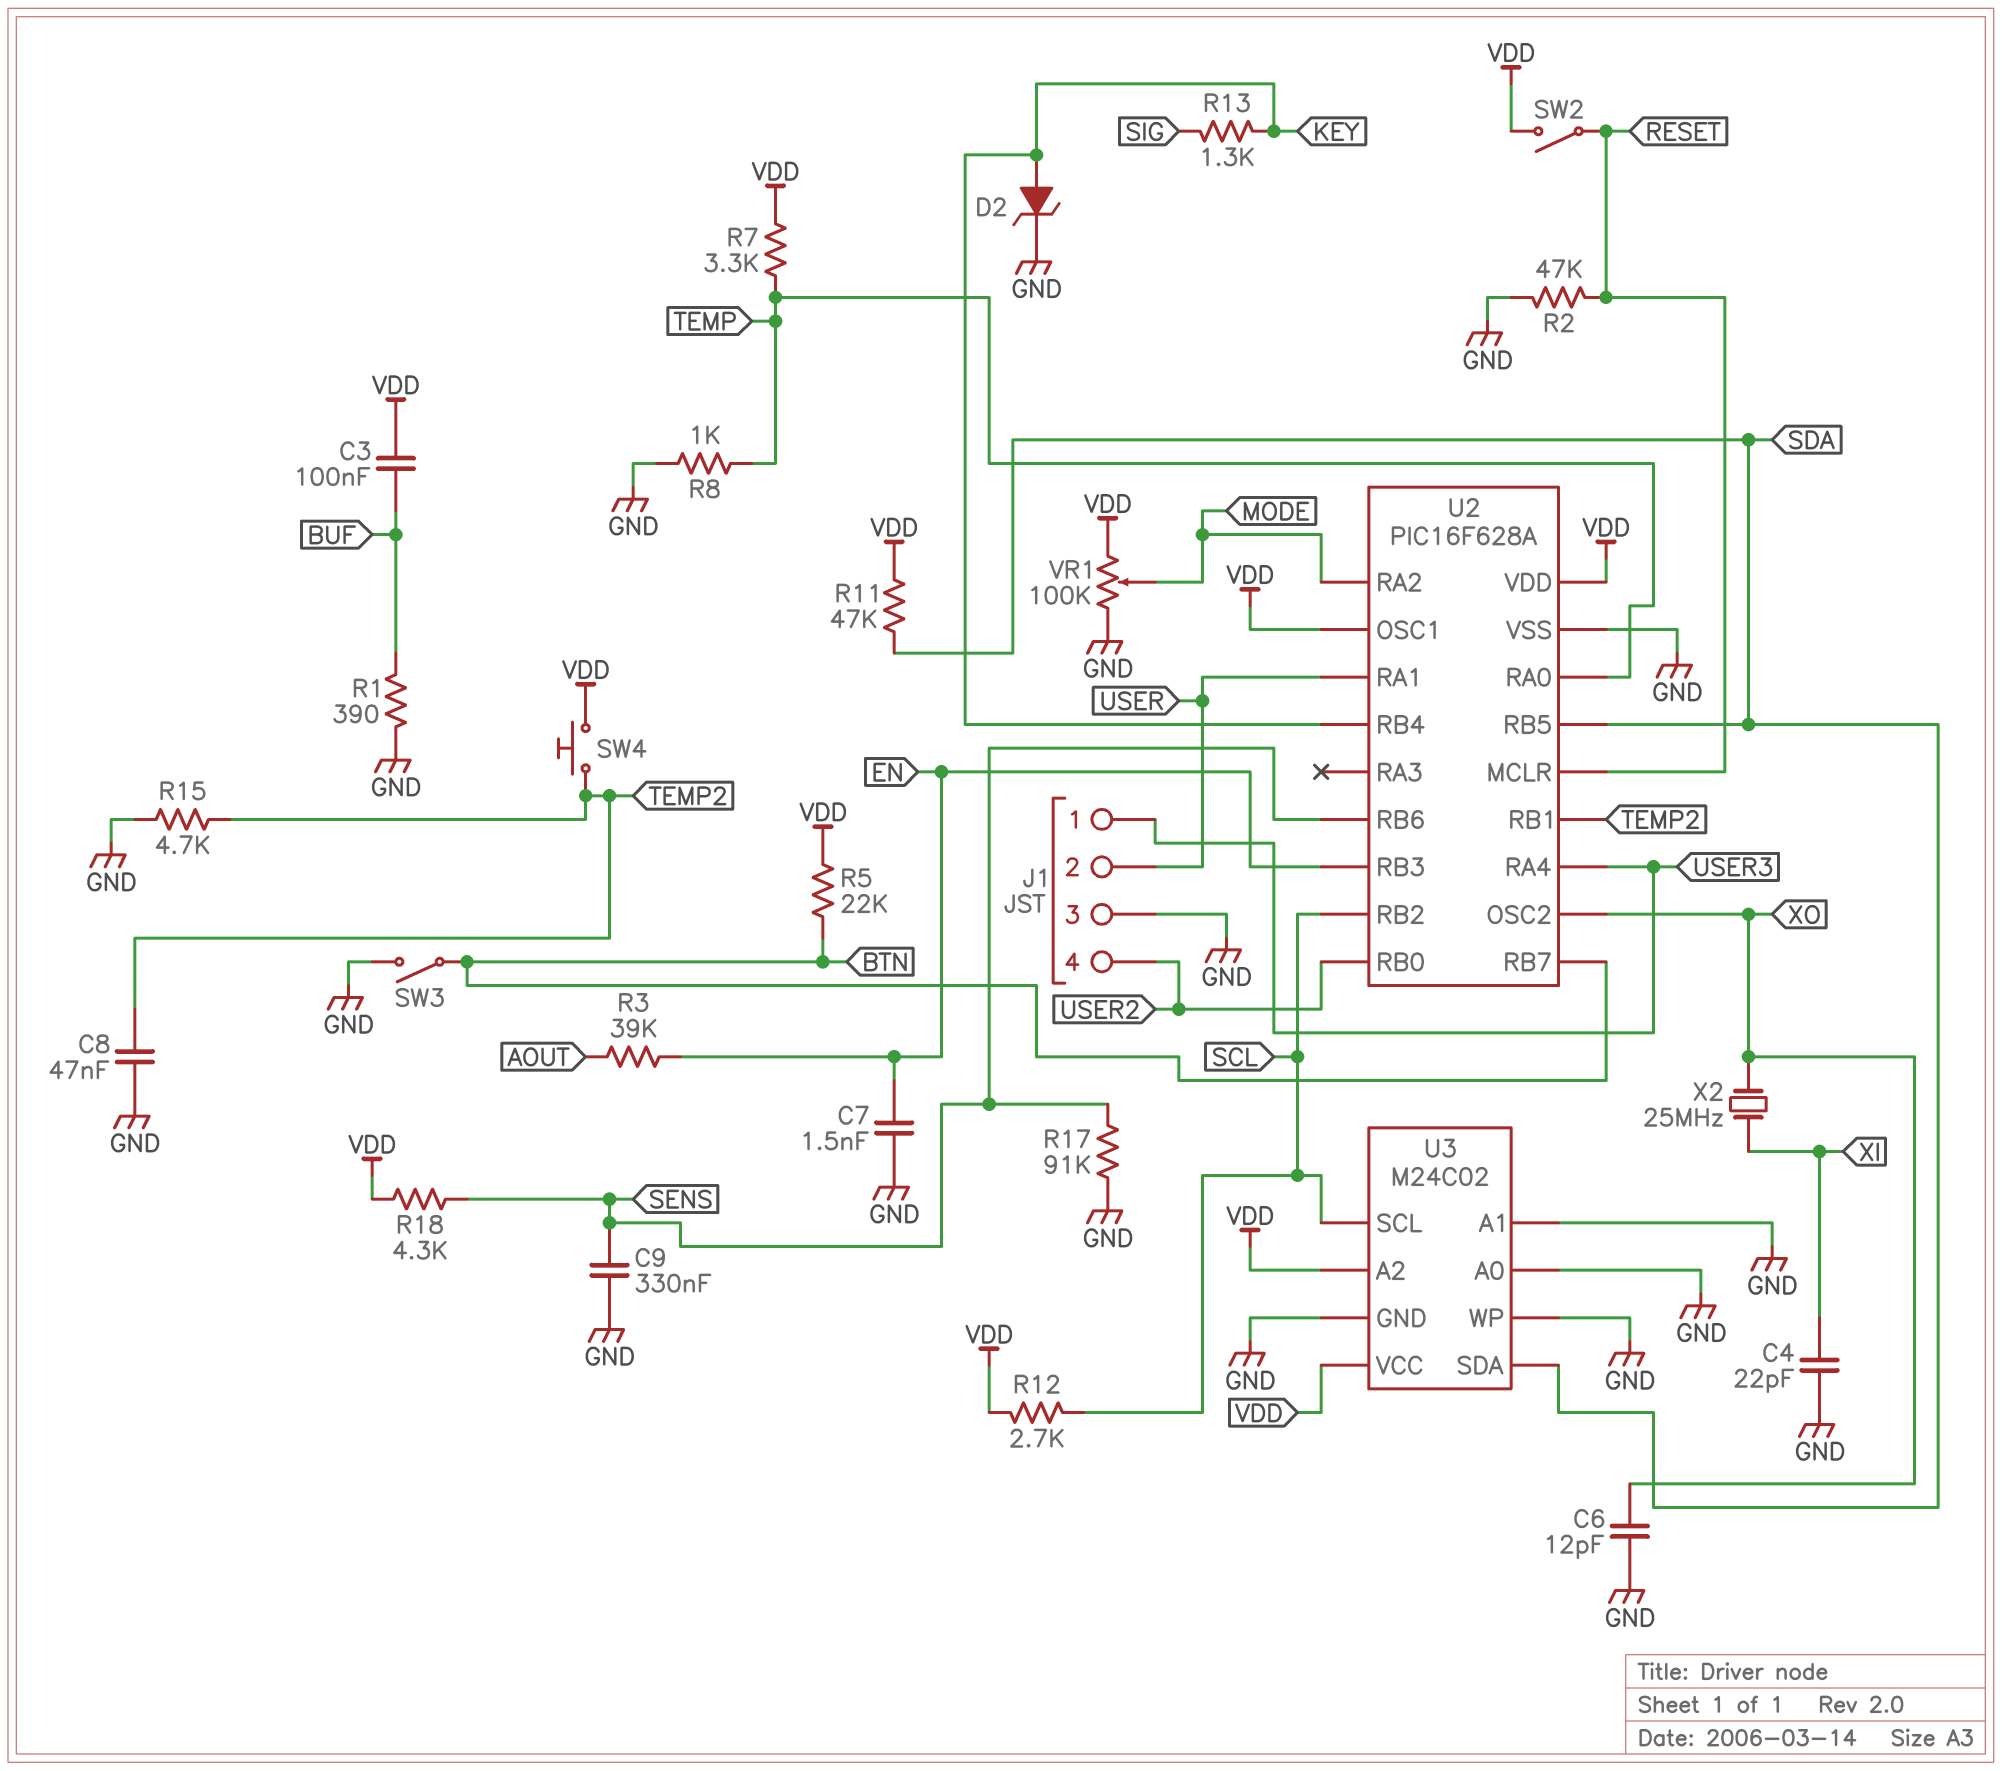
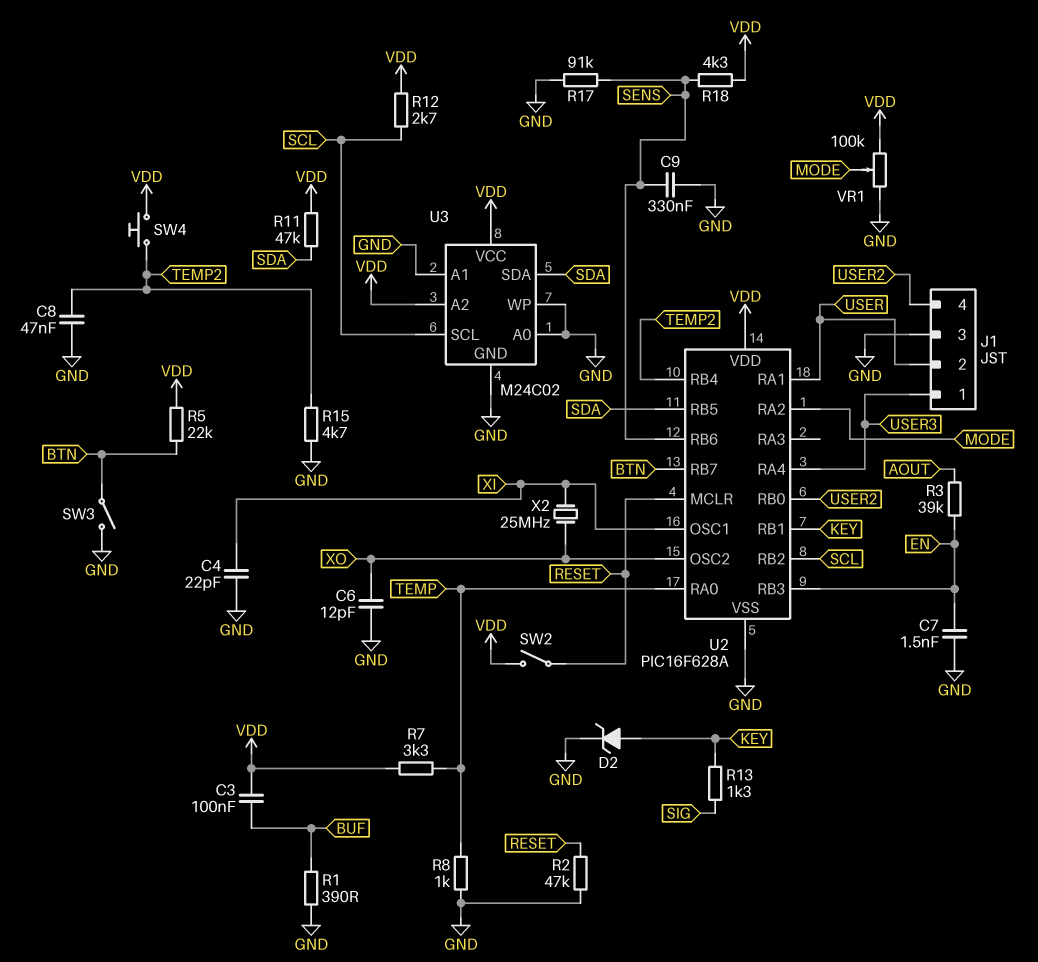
U2 pin OSC1: VDD -> XI
U2 pin RB1: TEMP2 -> KEY
U2 pin RB4: KEY -> TEMP2

